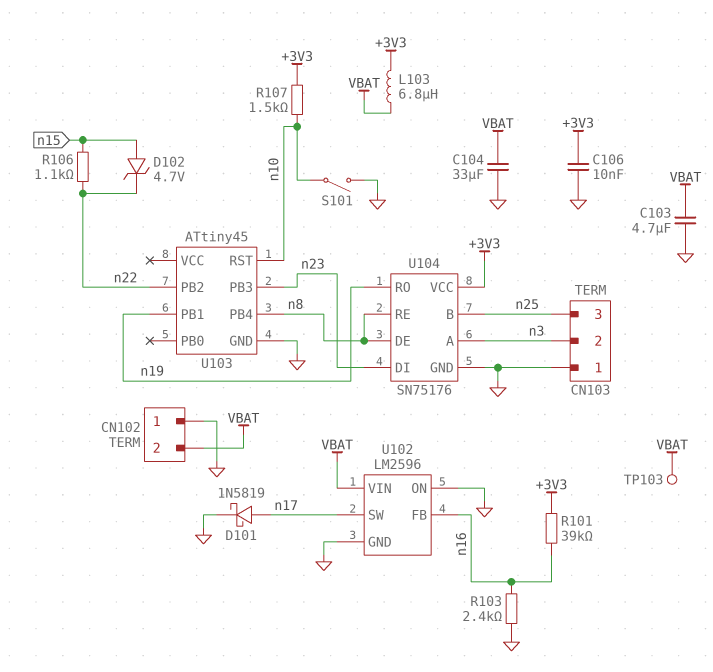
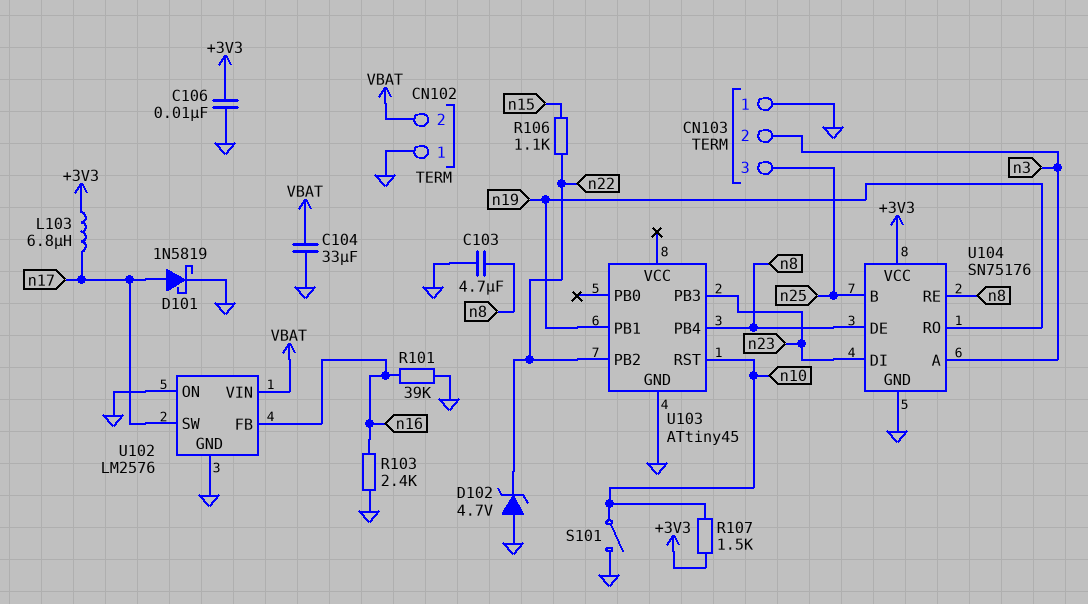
C103: 4.7uF (GND, VBAT) -> 4.7uF (GND, n8)
D102: zener 4.7V (A n15, K n22) -> zener 4.7V (A GND, K n22)
L103: 6.8uH (+3V3, VBAT) -> 6.8uH (+3V3, n17)
R101: 39k (+3V3, n16) -> 39k (GND, n16)
TP103: test point (VBAT) -> none
U102: LM2596 -> LM2576

